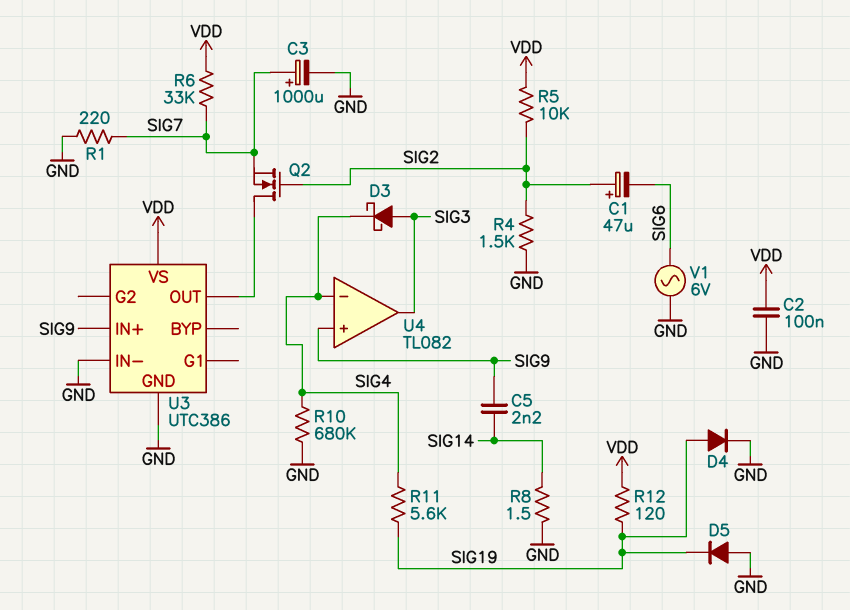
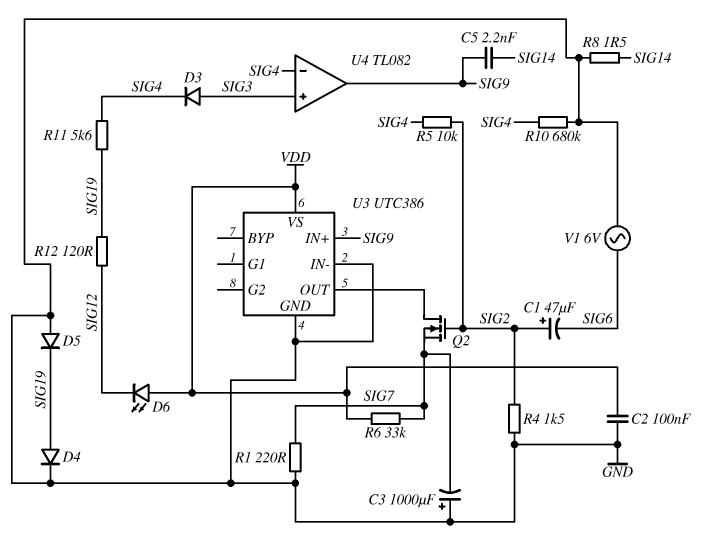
C3: 1000uF (plus SIG7, minus GND) -> 1000uF (plus GND, minus SIG7)
D3: schottky (A SIG3, K SIG4) -> diode (A SIG3, K SIG4)
D6: none -> LED (A VDD, K SIG12)
R5: 10k (SIG2, VDD) -> 10k (SIG2, SIG4)
R12: 120 (SIG19, VDD) -> 120 (SIG12, SIG19)
U4 pin in+: SIG9 -> SIG3
U4 pin out: SIG3 -> SIG9

